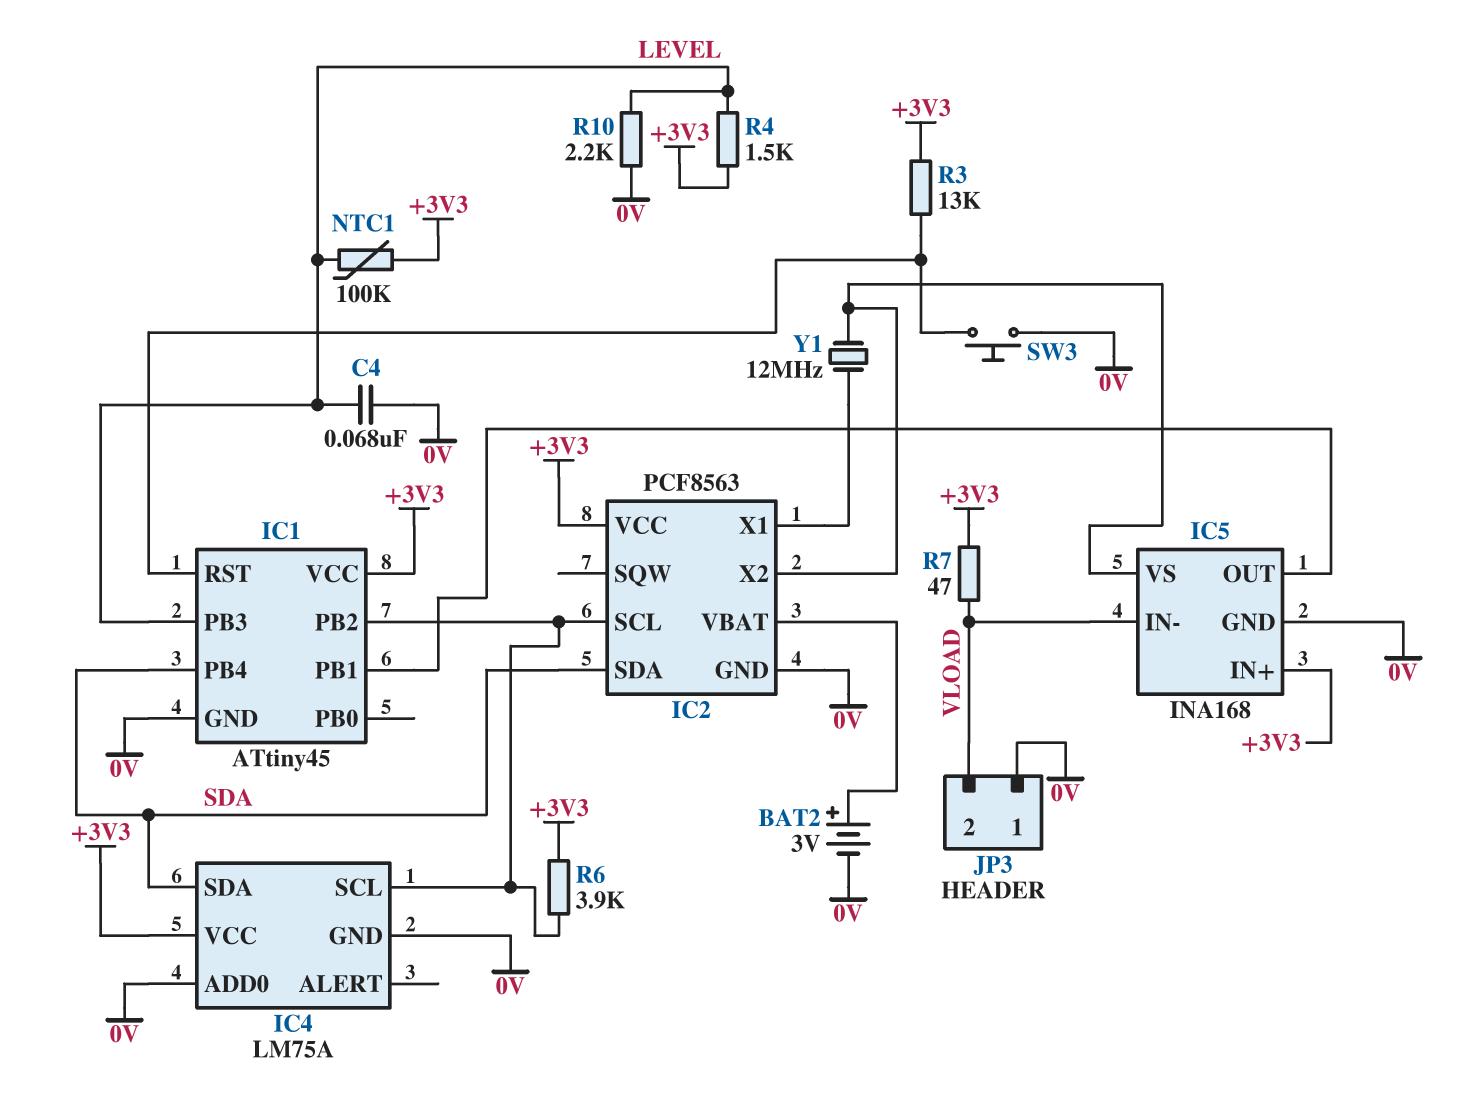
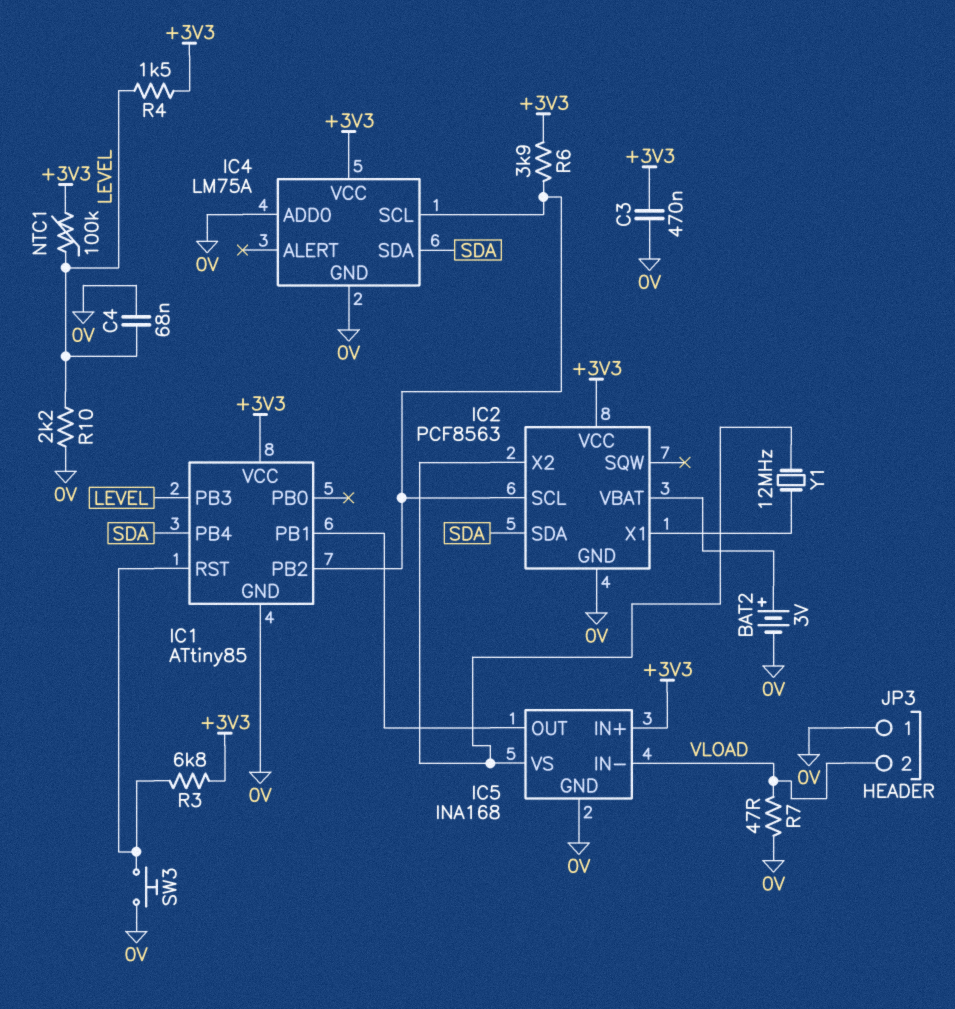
C3: none -> 470nF (+3V3, 0V)
IC1: ATtiny45 -> ATtiny85
R3: 13k (+3V3, IC1/RST) -> 6.8k (+3V3, IC1/RST)
R7: 47 (+3V3, VLOAD) -> 47 (0V, VLOAD)

